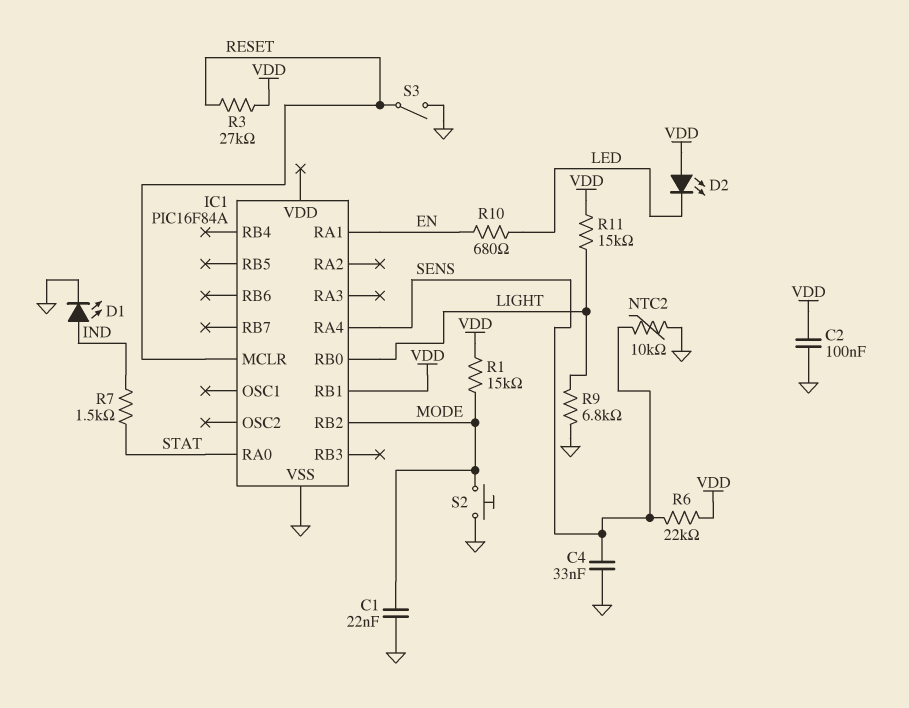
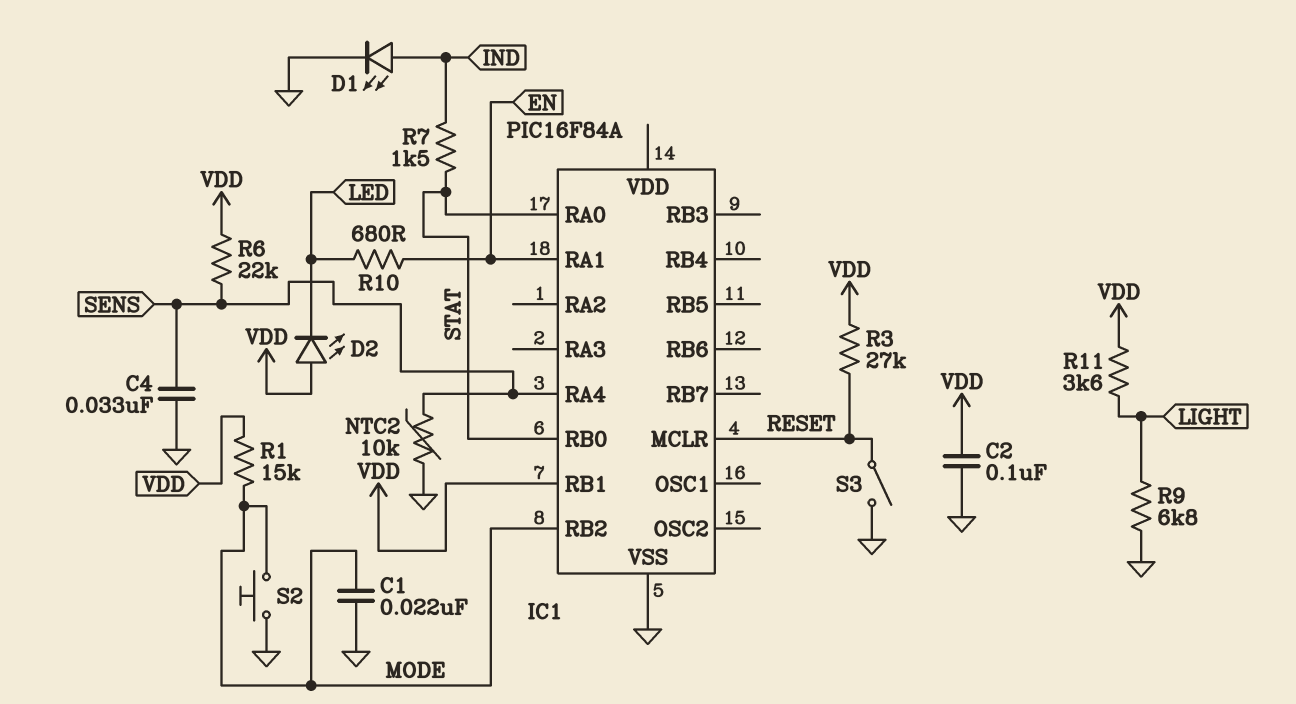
IC1 pin RB0: LIGHT -> STAT
R11: 15k (LIGHT, VDD) -> 3.6k (LIGHT, VDD)

